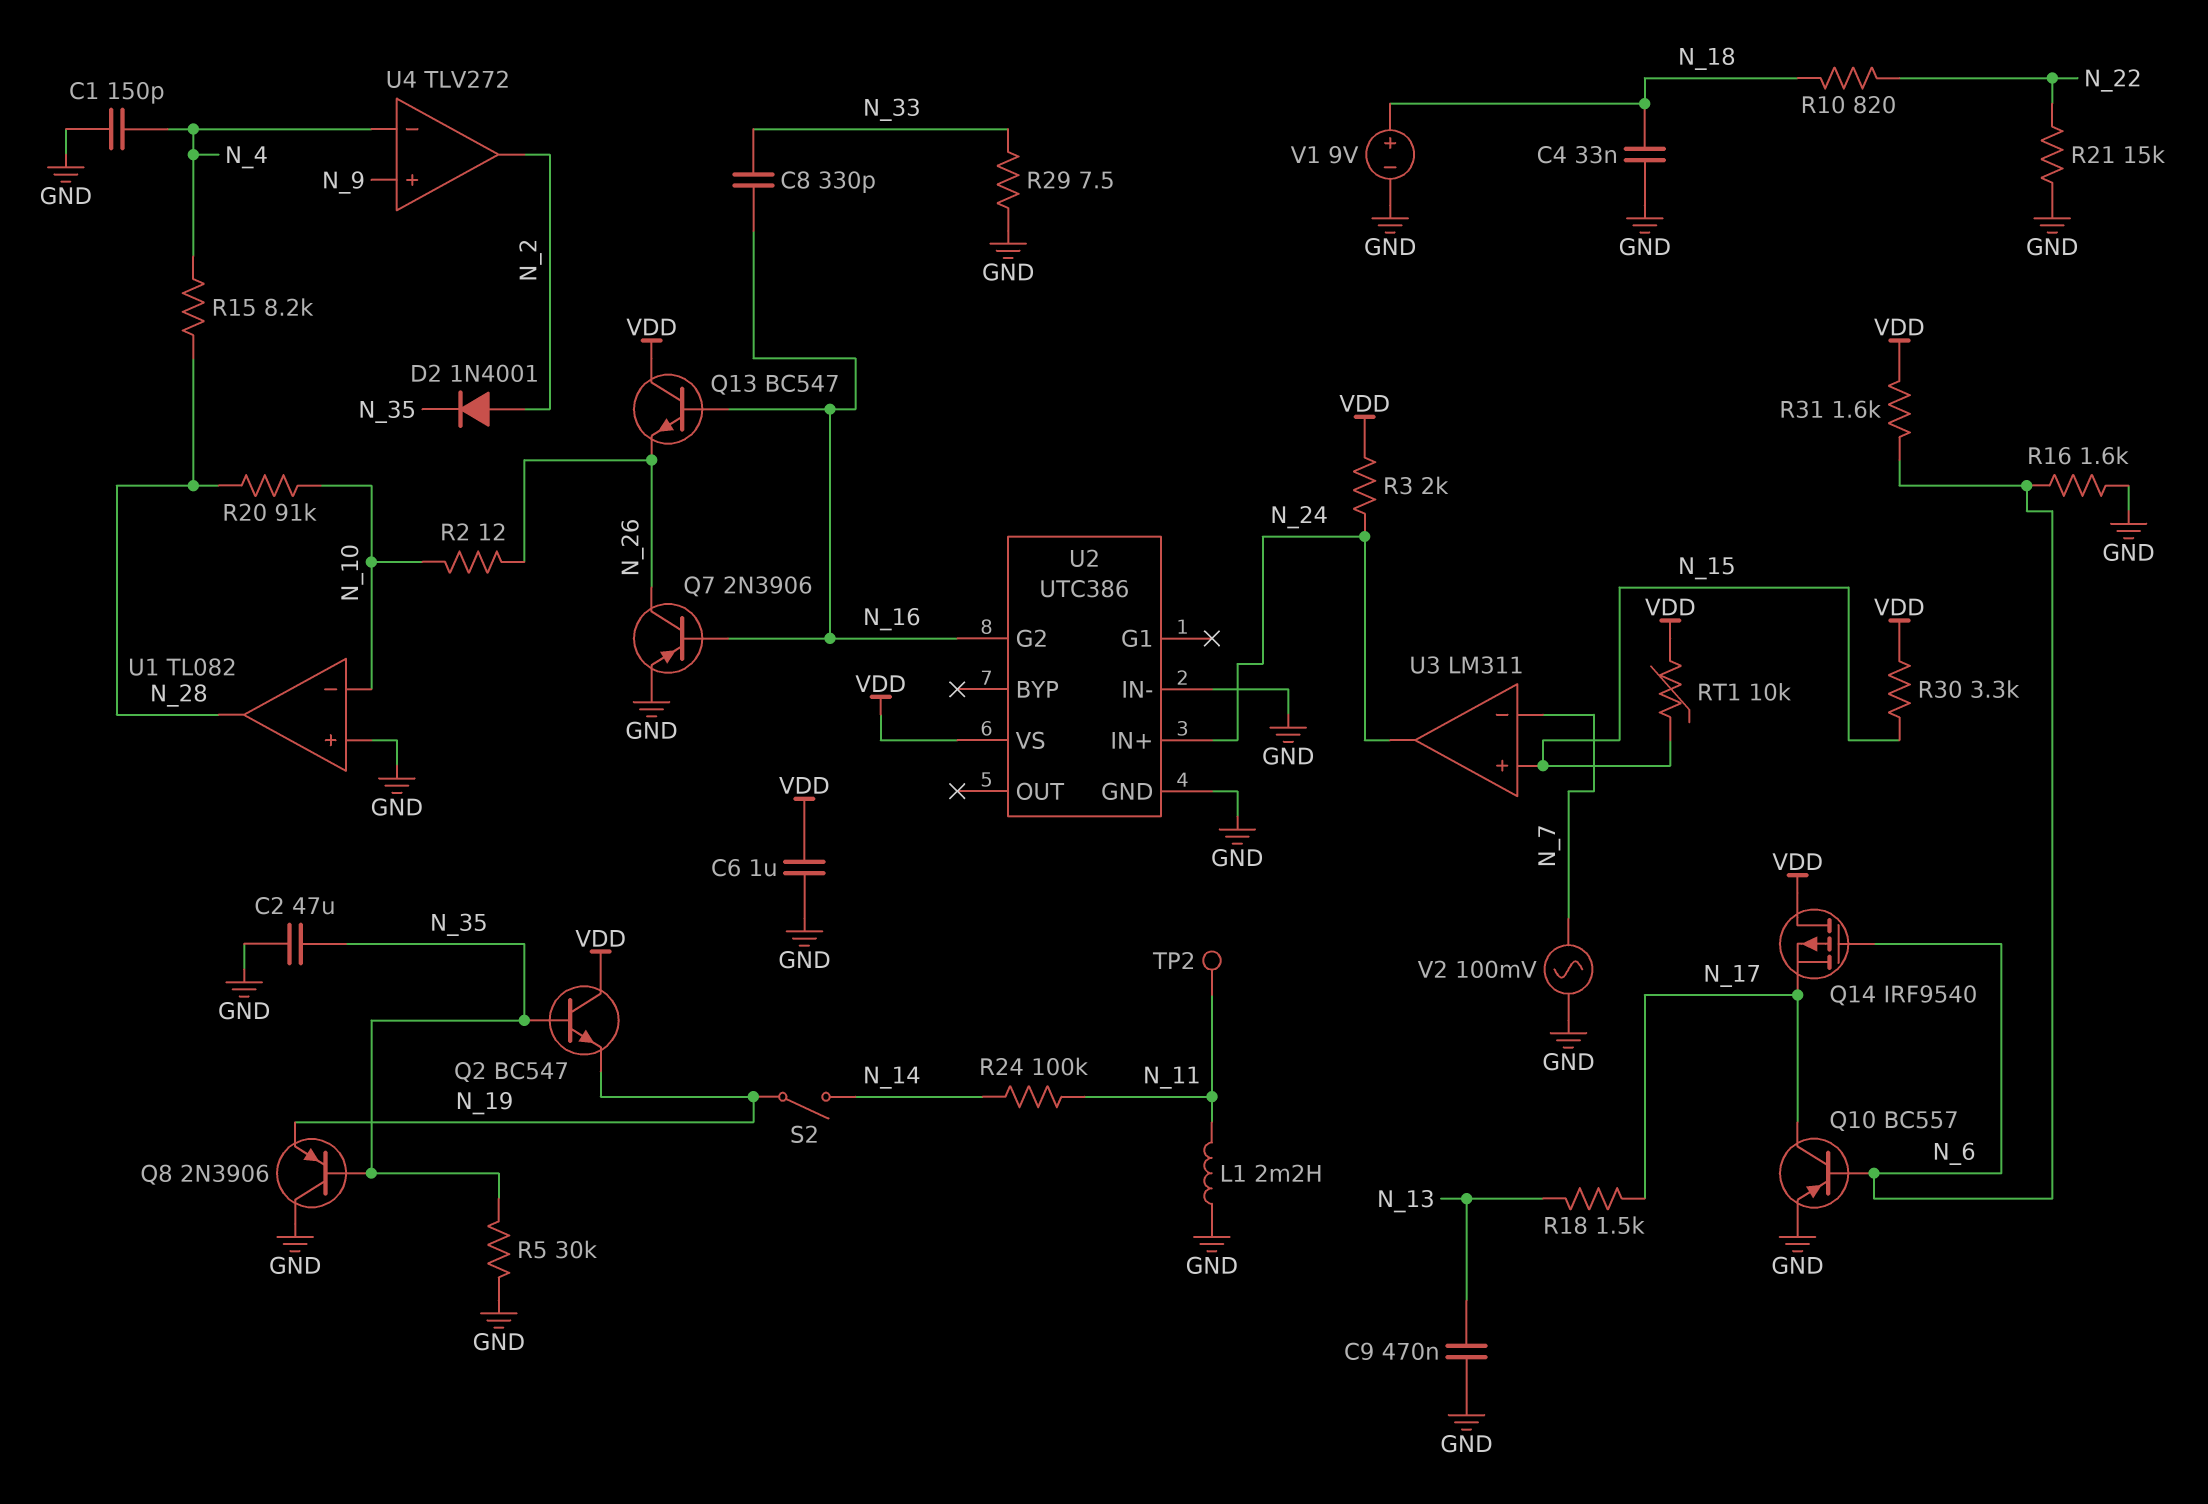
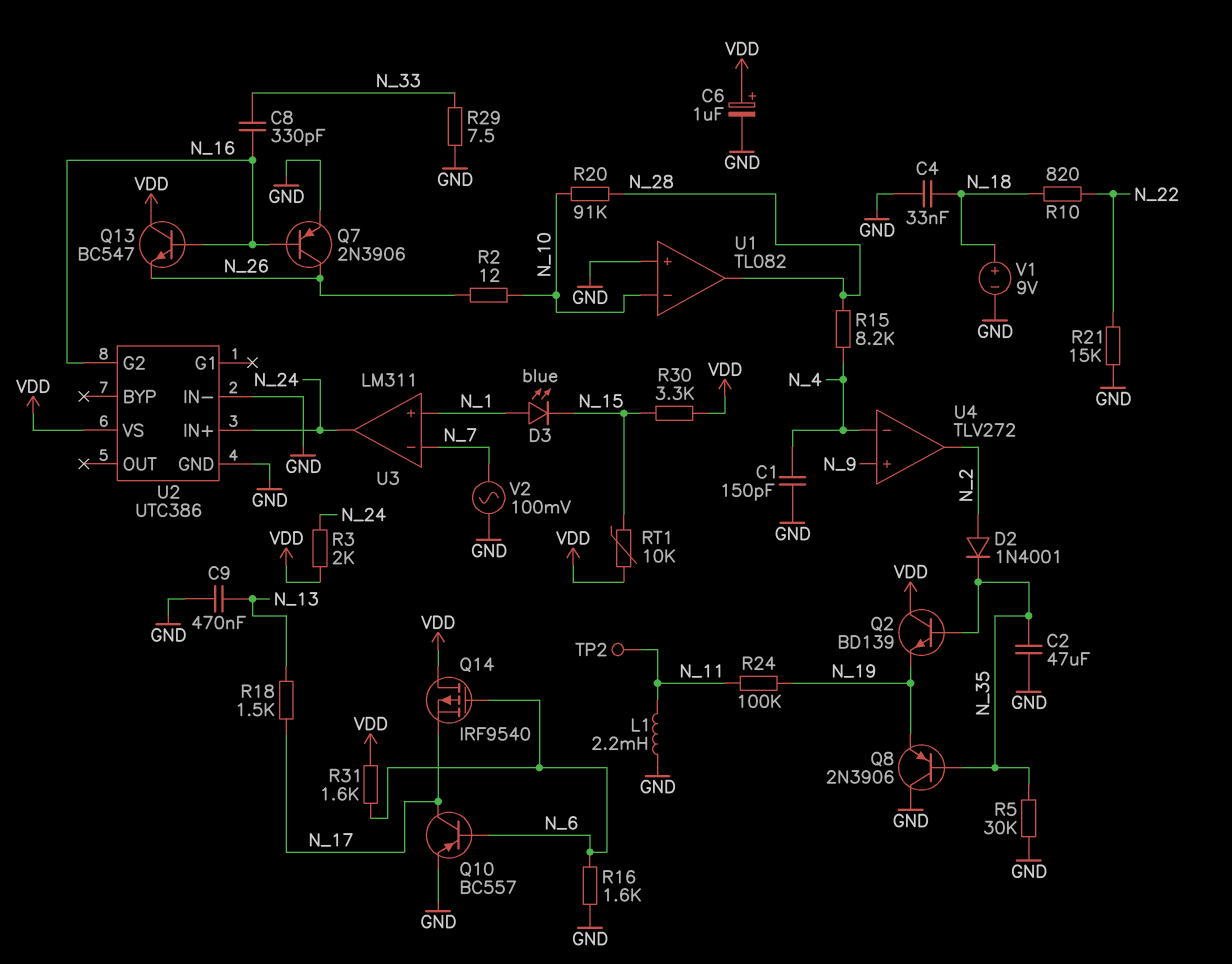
C6: 1uF (GND, VDD) -> 1uF (plus VDD, minus GND)
D3: none -> LED blue (A N_1, K N_15)
Q2: NPN BC547 (B N_35, C VDD, E N_19) -> NPN BD139 (B N_35, C VDD, E N_19)
R24: 100k (N_11, N_14) -> 100k (N_11, N_19)
S2: switch (N_14, N_19) -> none
U3 pin in+: N_15 -> N_1

